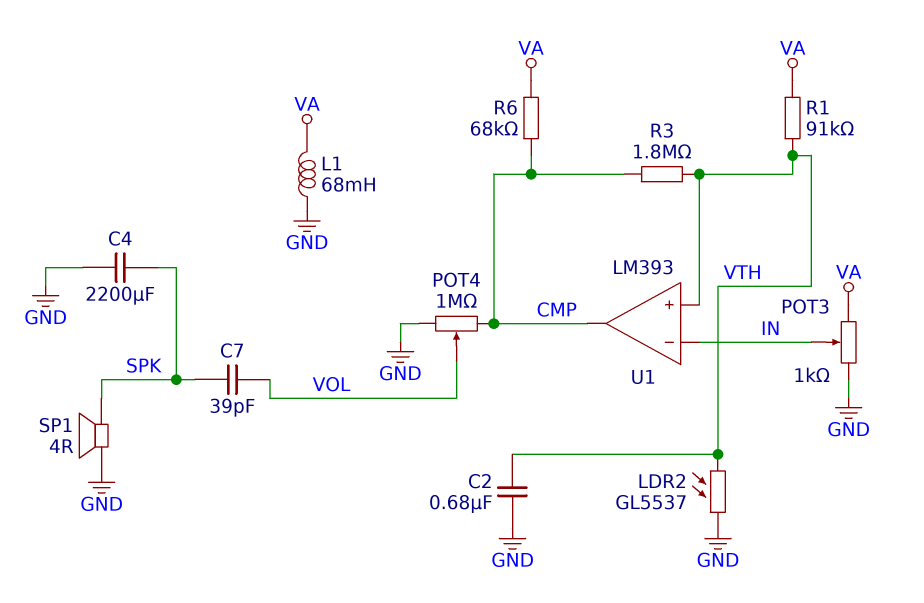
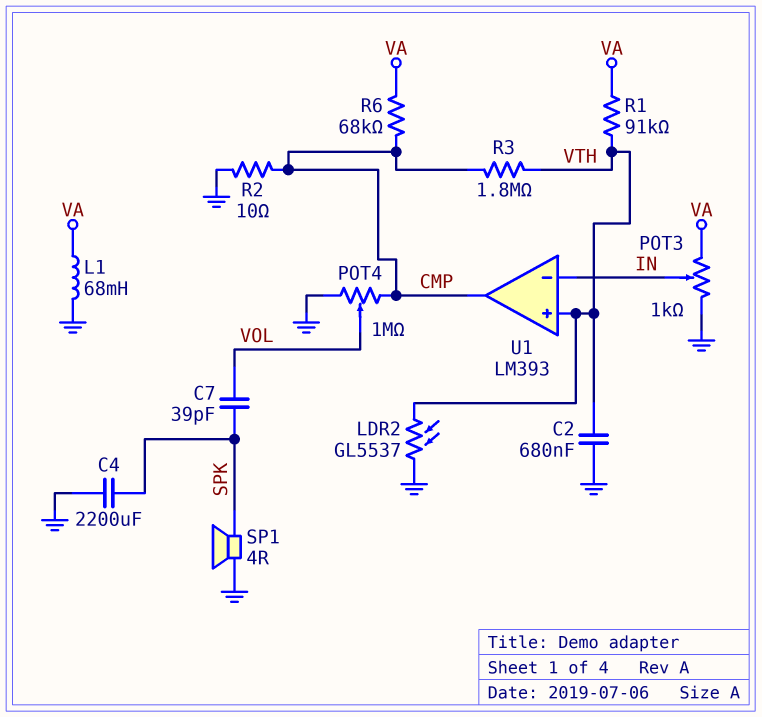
R2: none -> 10 (CMP, GND)

